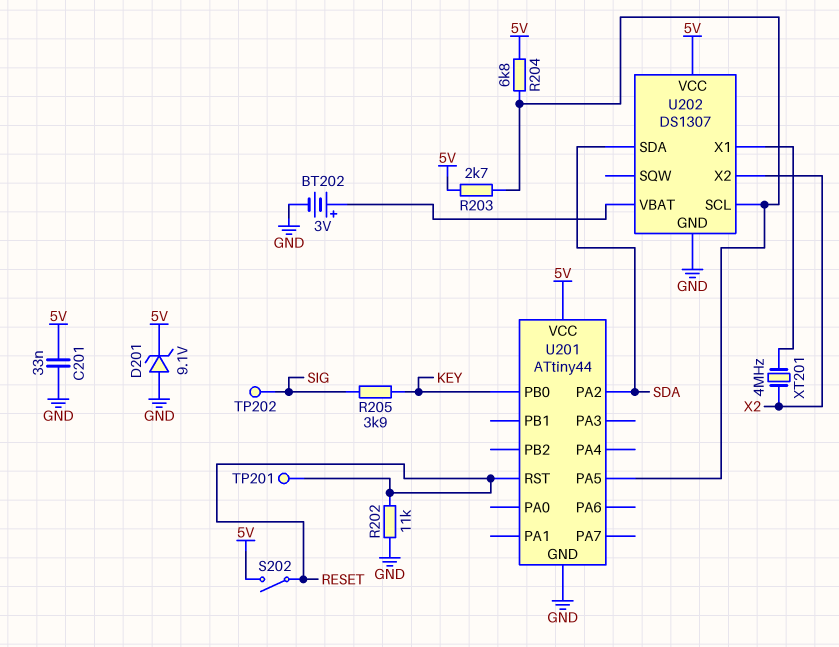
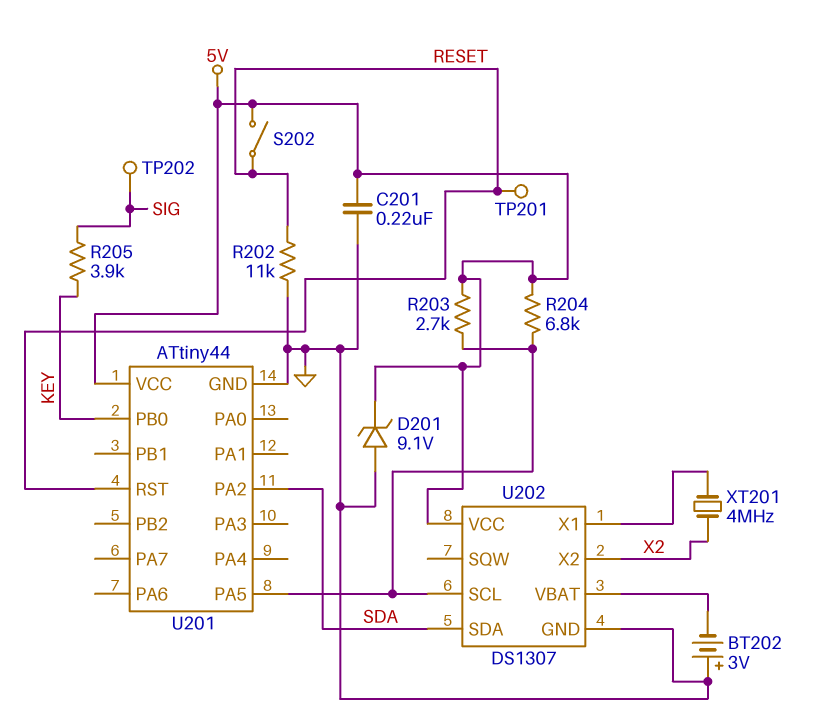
BT202: 3V (plus U202/VBAT, minus GND) -> 3V (plus GND, minus U202/VBAT)
C201: 33nF (5V, GND) -> 220nF (5V, GND)

